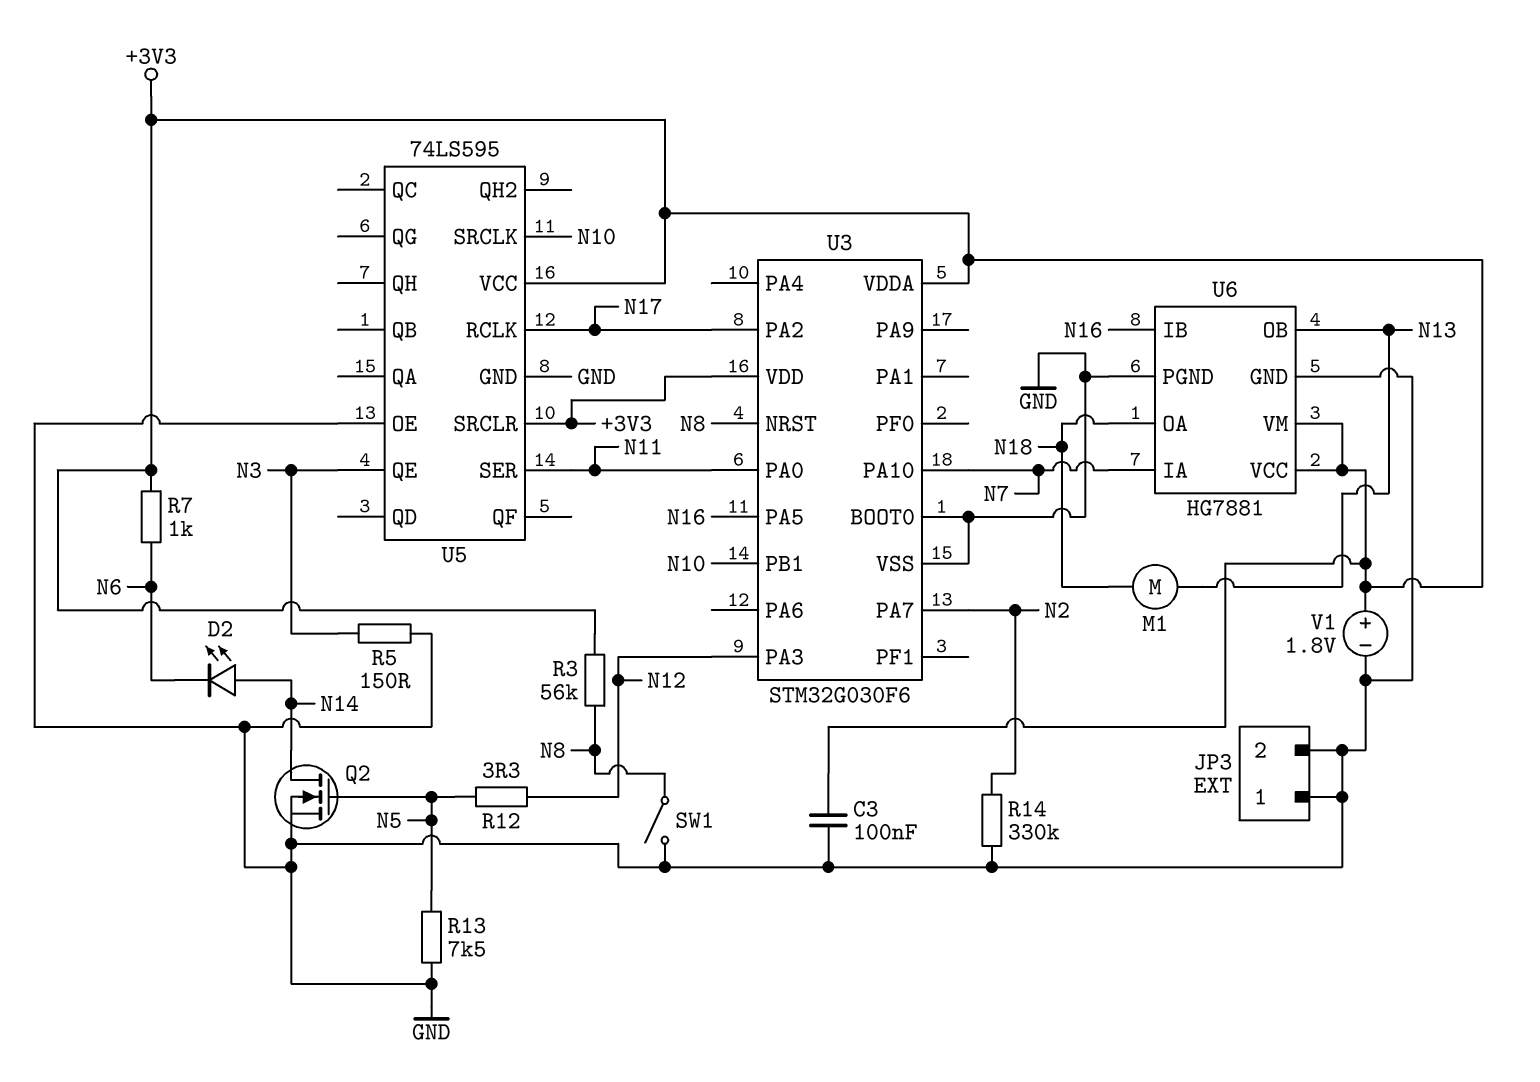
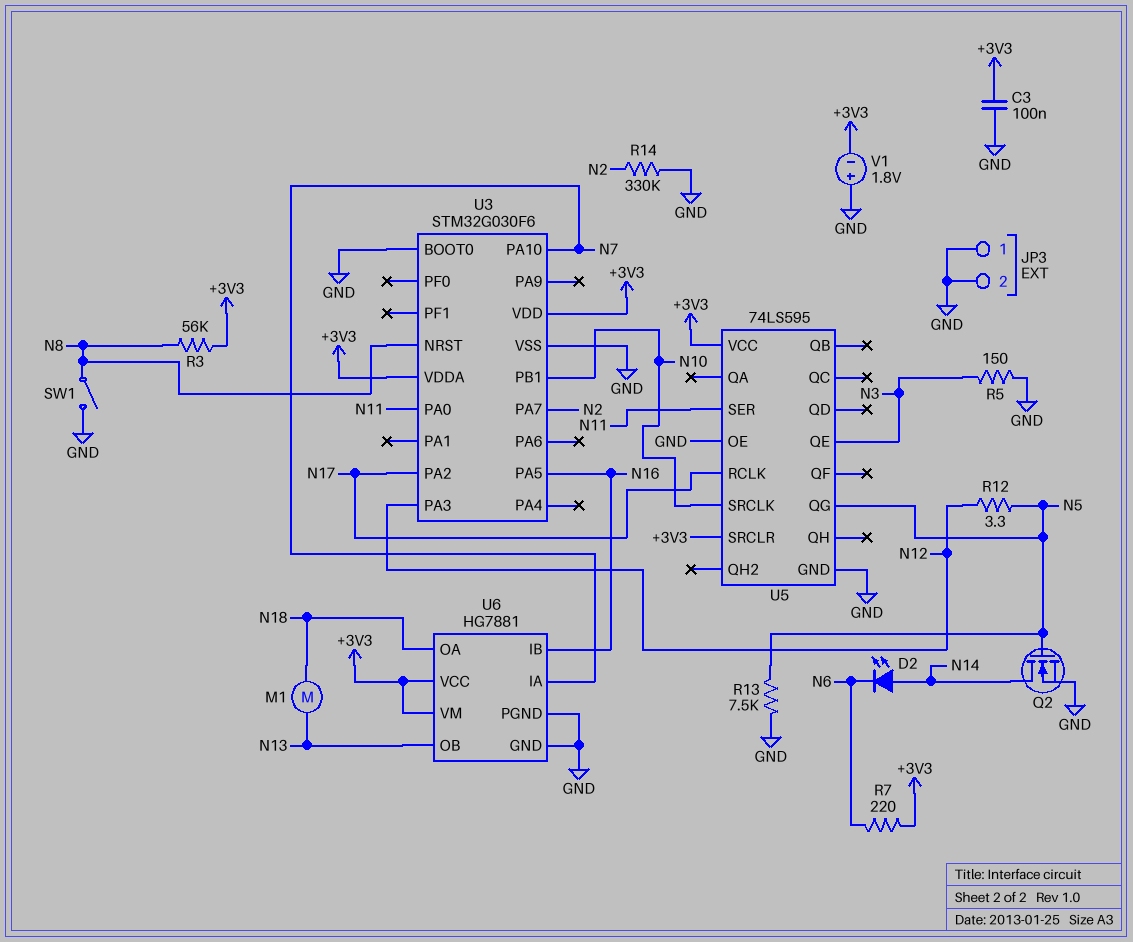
R7: 1k (+3V3, N6) -> 220 (+3V3, N6)
U5 pin QG: none -> N5
V1: 1.8V (plus +3V3, minus GND) -> 1.8V (plus GND, minus +3V3)

